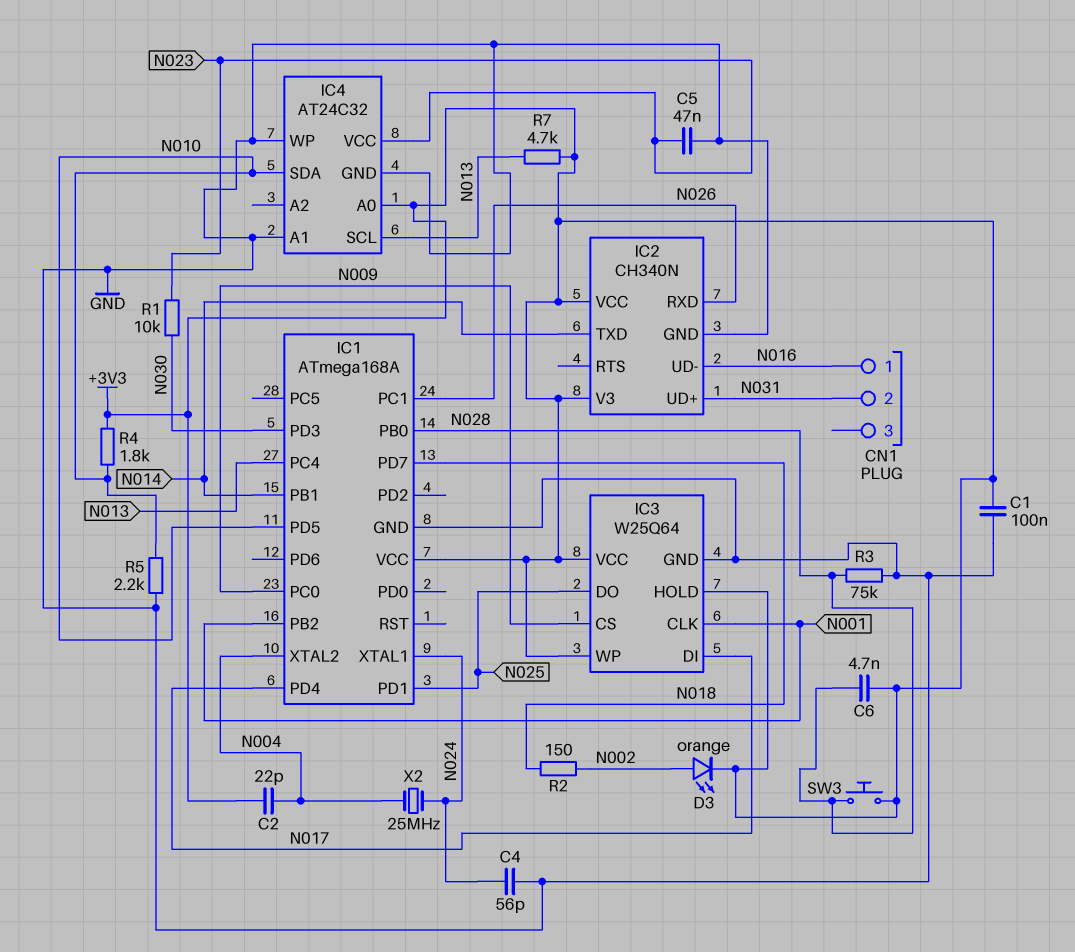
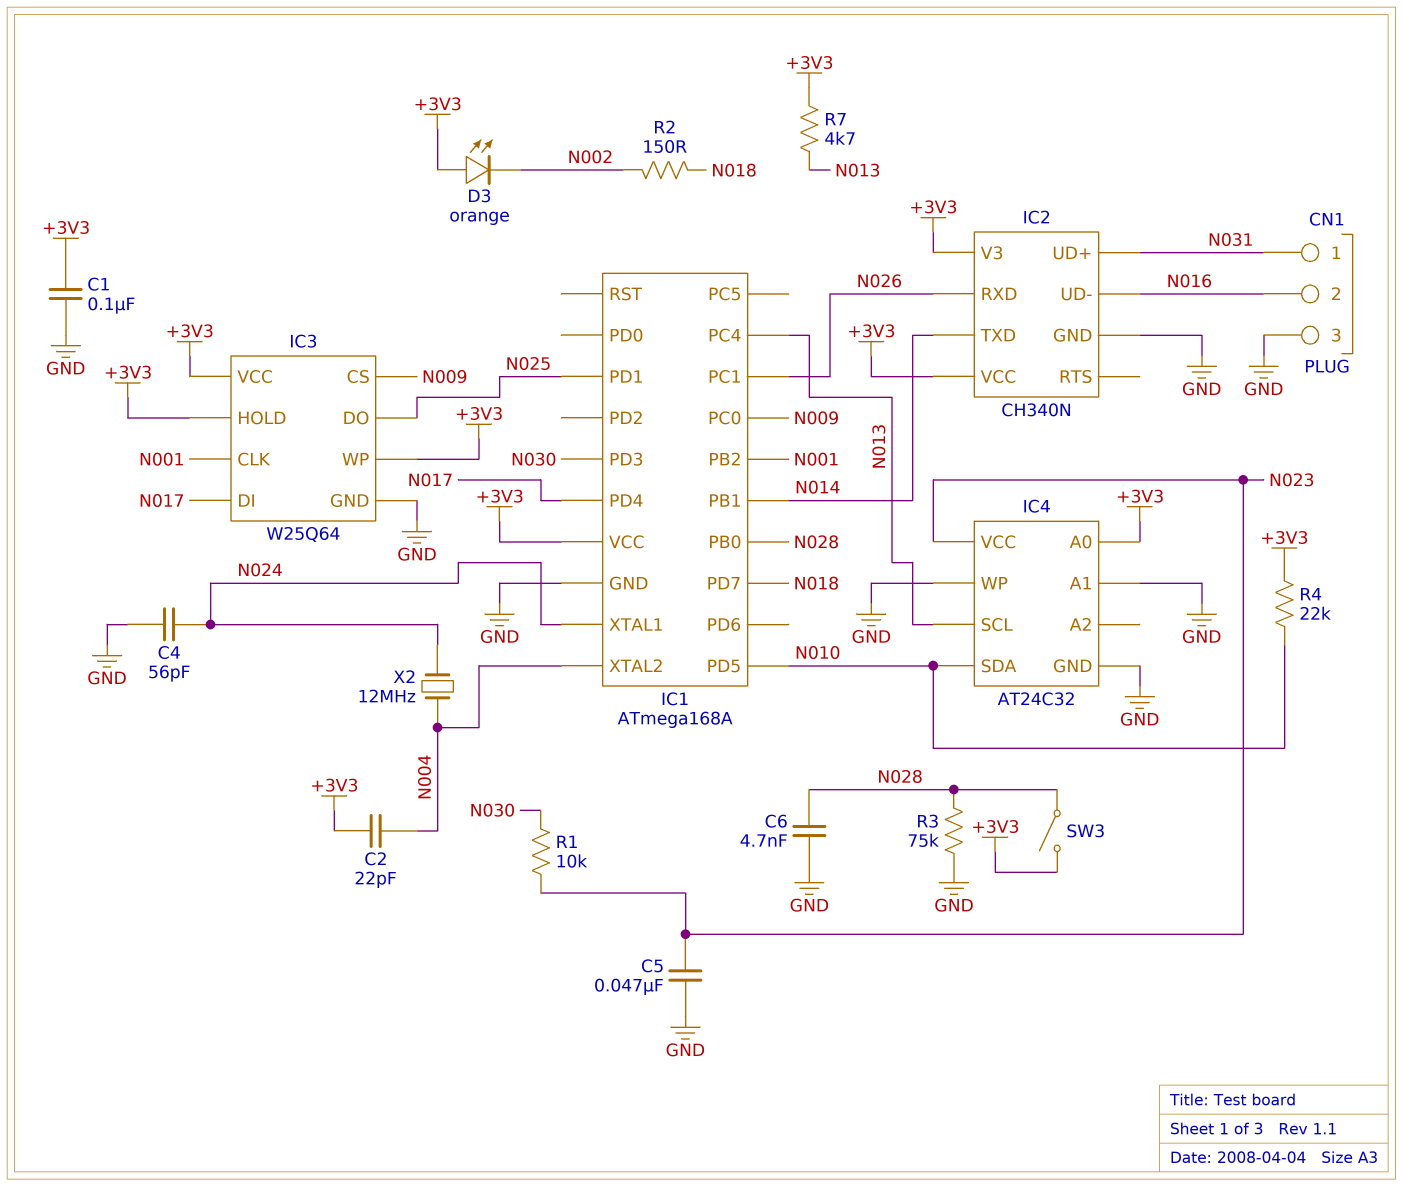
C6: 4.7nF (+3V3, N028) -> 4.7nF (GND, N028)
CN1 pin 1: N016 -> N031
CN1 pin 2: N031 -> N016
CN1 pin 3: none -> GND
D3: LED orange (A N002, K +3V3) -> LED orange (A +3V3, K N002)
R4: 1.8k (+3V3, N010) -> 22k (+3V3, N010)
R5: 2.2k (GND, N010) -> none
SW3: button (+3V3, N028) -> switch (+3V3, N028)
X2: 25MHz (N004, N024) -> 12MHz (N004, N024)

